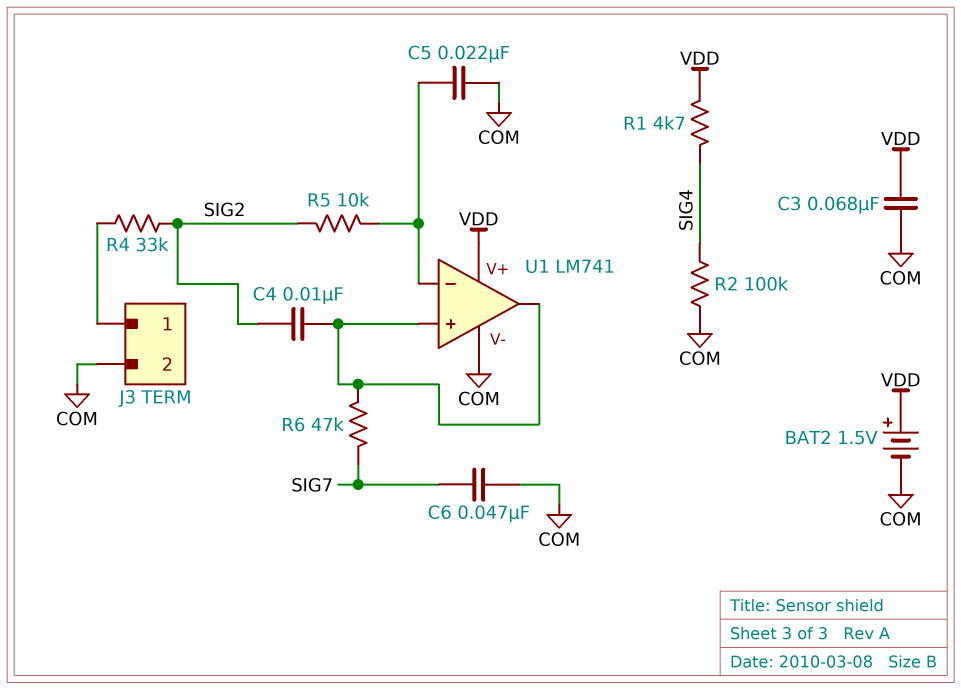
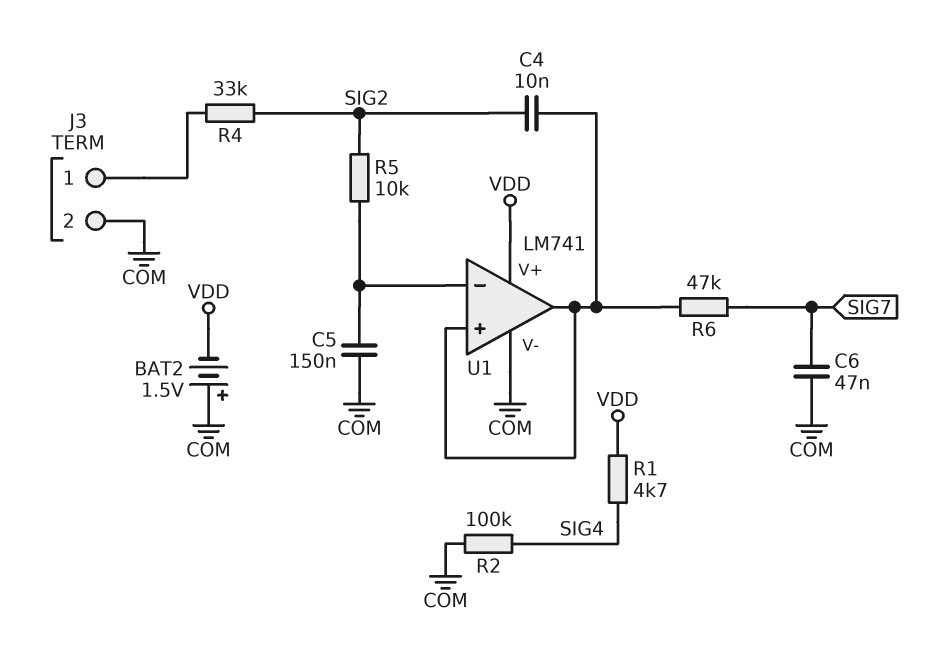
BAT2: 1.5V (plus VDD, minus COM) -> 1.5V (plus COM, minus VDD)
C3: 68nF (COM, VDD) -> none
C5: 22nF (COM, U1/in-) -> 150nF (COM, U1/in-)

